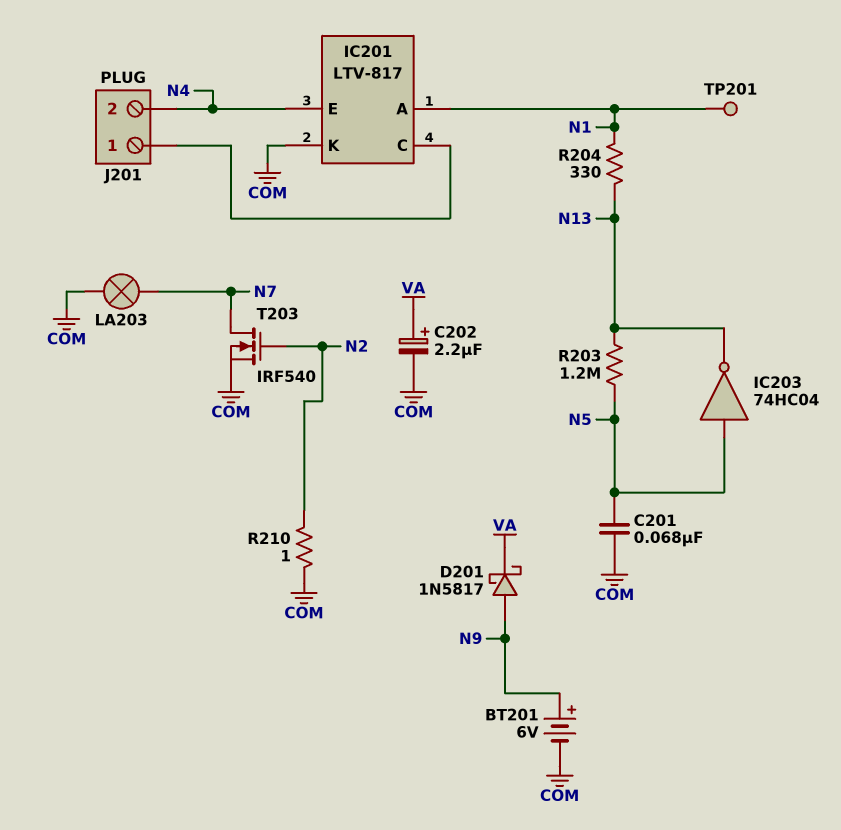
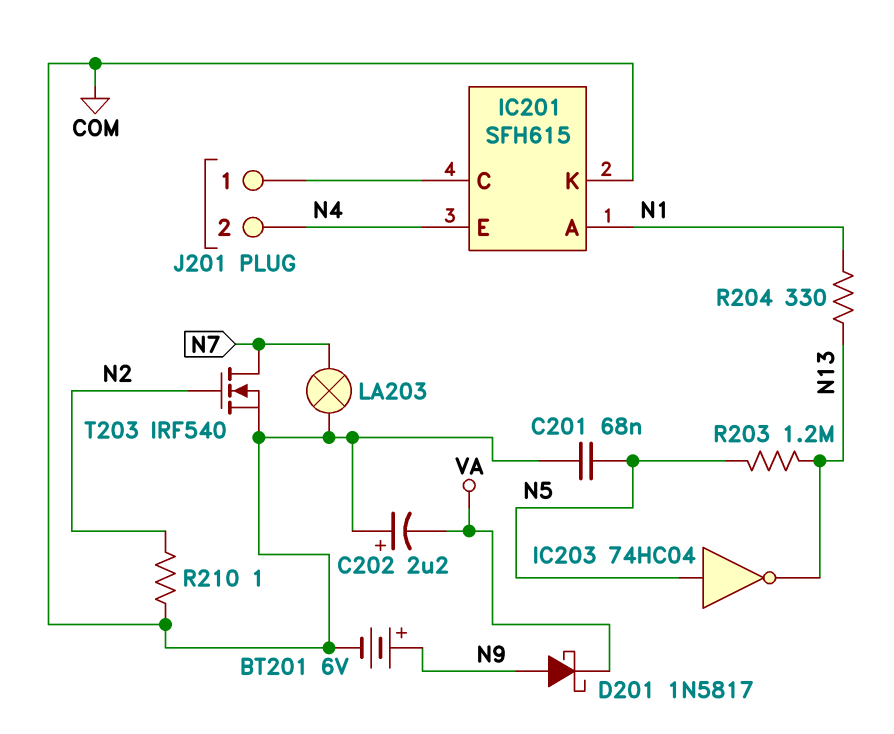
C202: 2.2uF (plus VA, minus COM) -> 2.2uF (plus COM, minus VA)
IC201: LTV-817 -> SFH615
TP201: test point (N1) -> none

